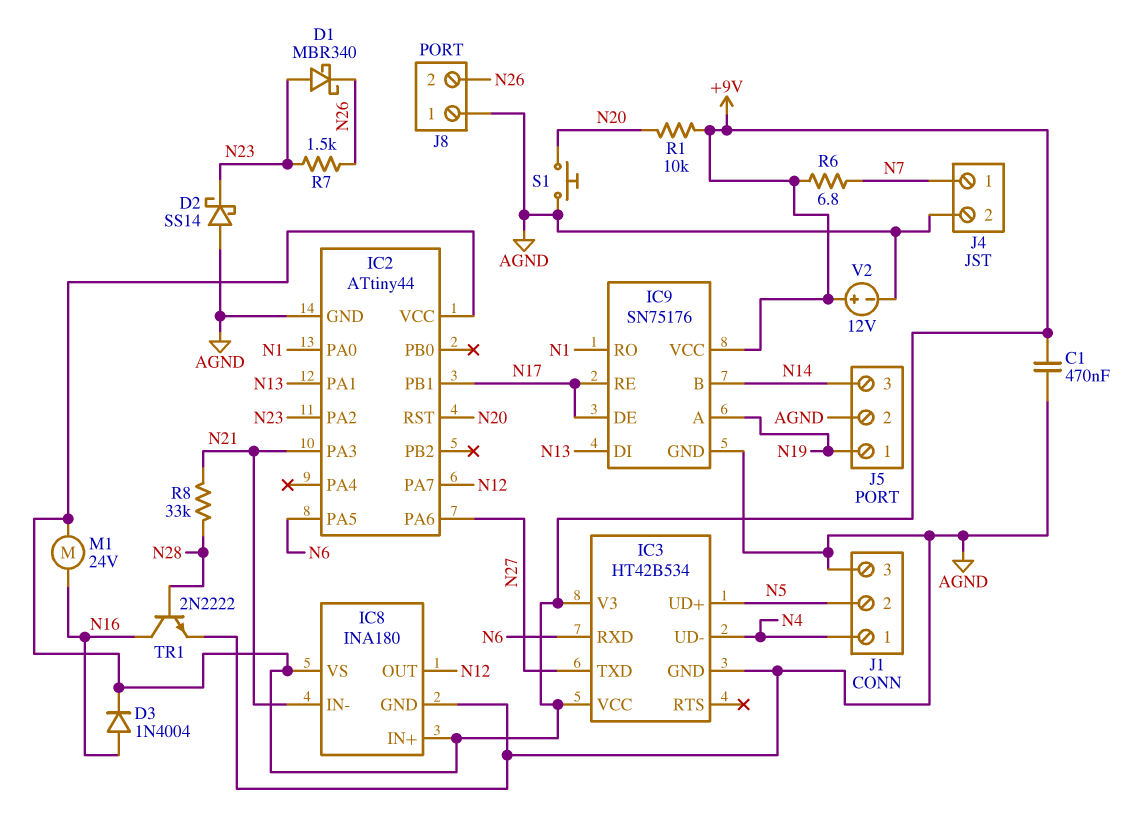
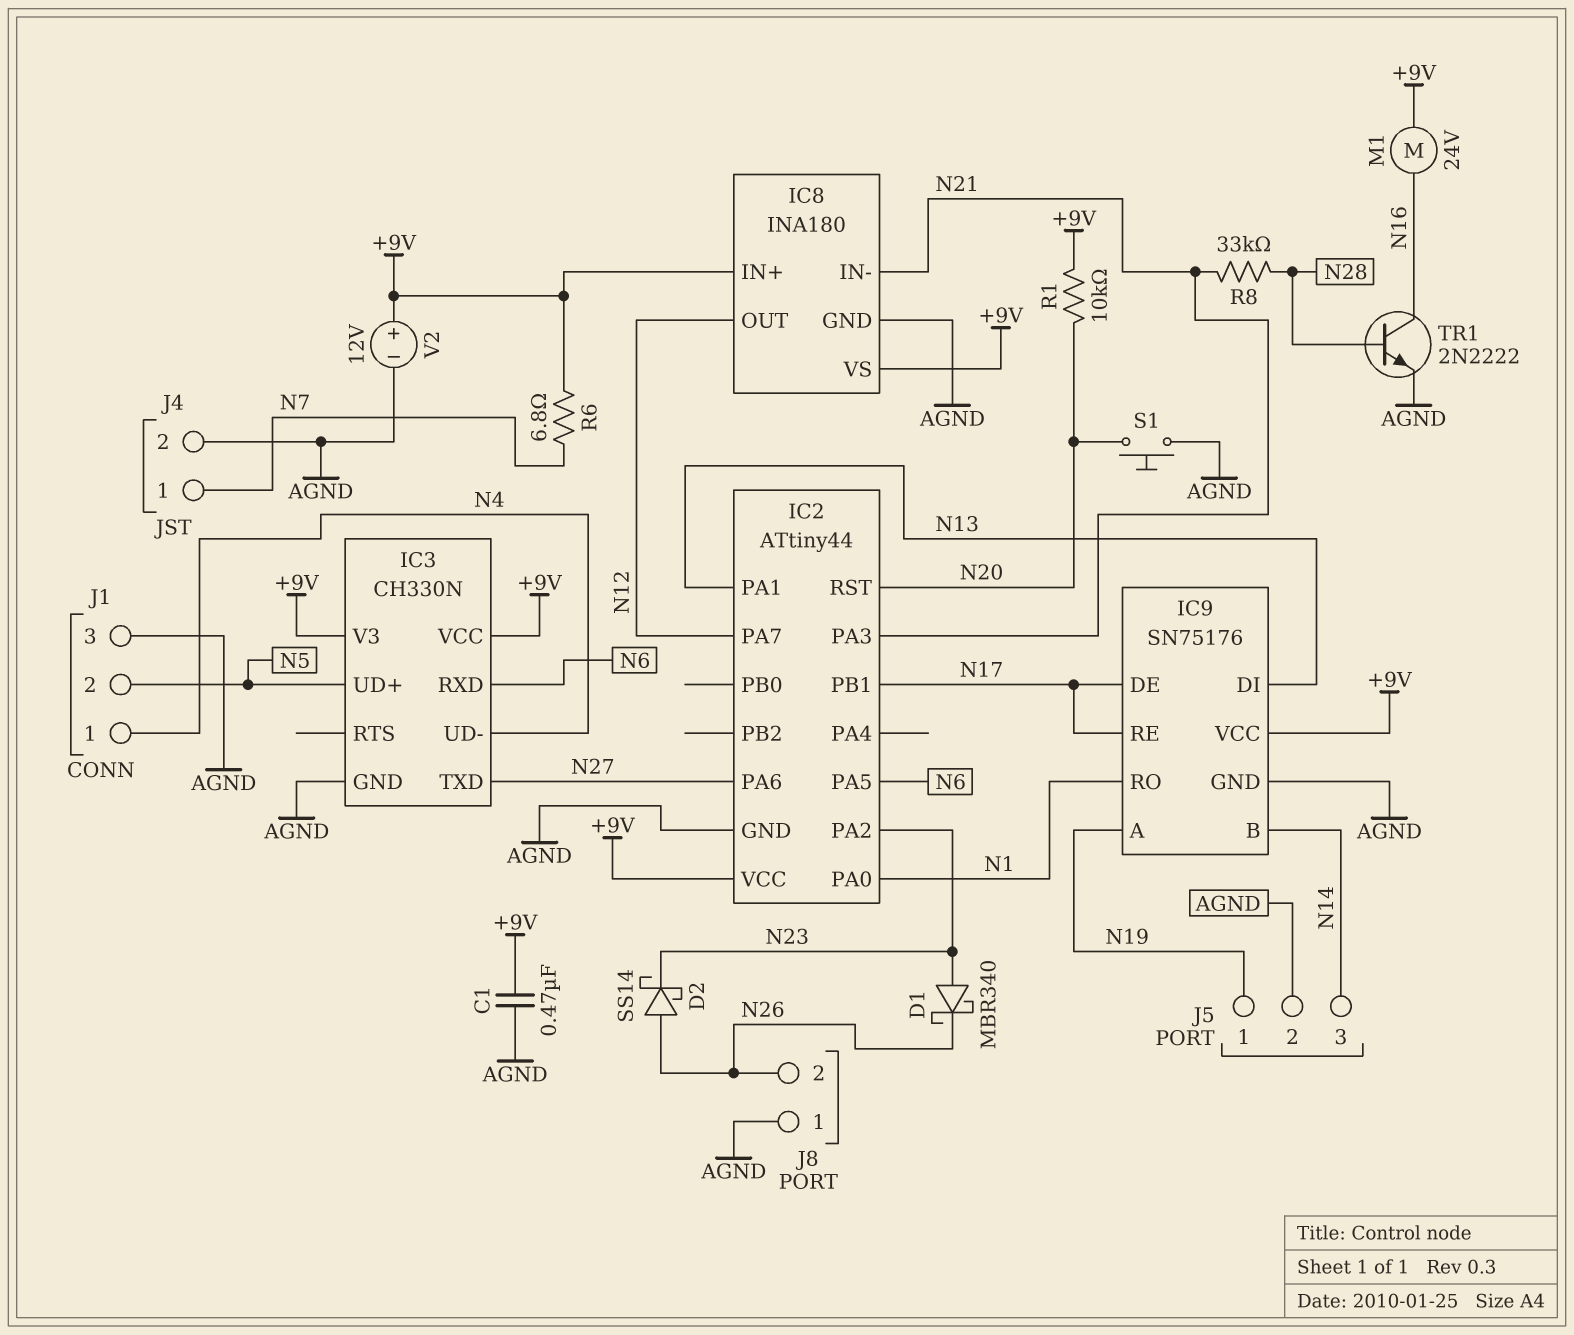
D2: schottky SS14 (A AGND, K N23) -> schottky SS14 (A N26, K N23)
D3: diode 1N4004 (A N16, K +9V) -> none
IC3: HT42B534 -> CH330N
R7: 1.5k (N23, N26) -> none

